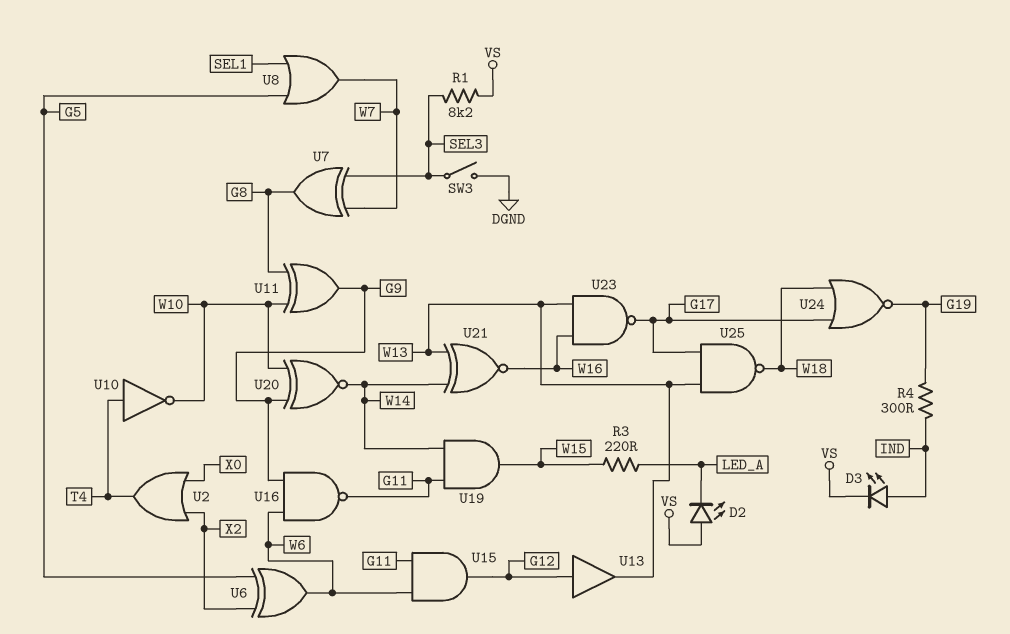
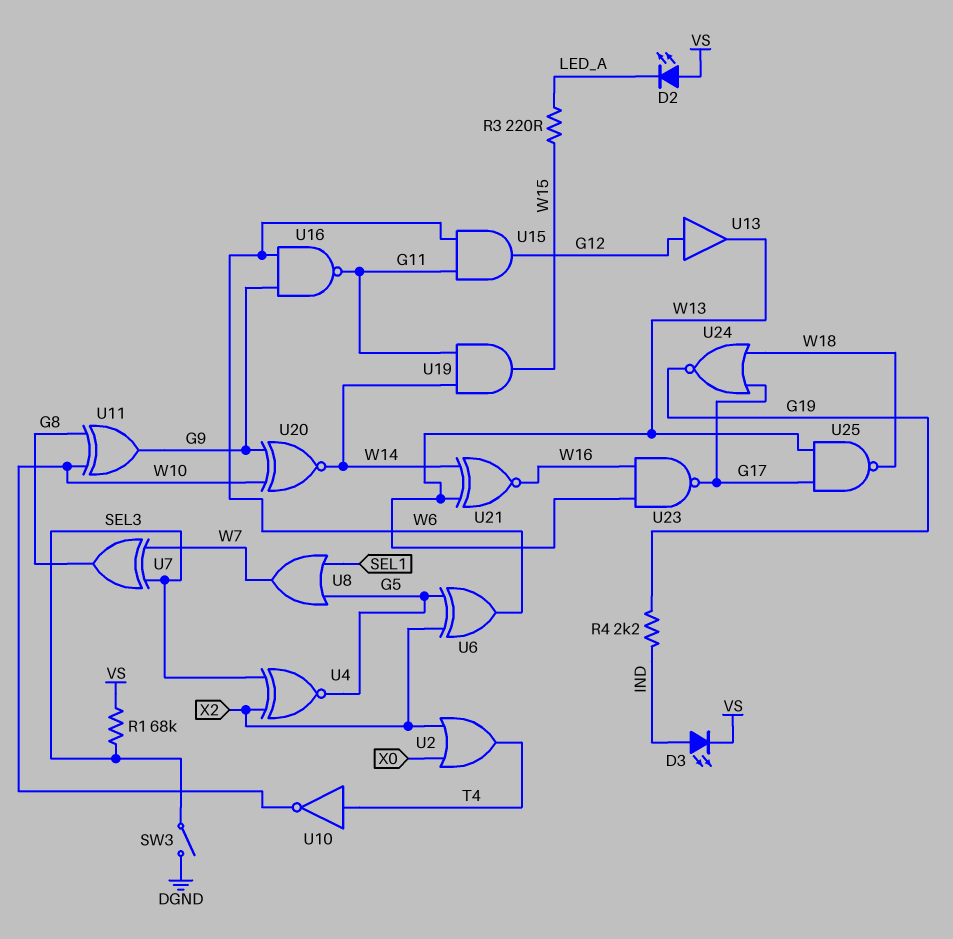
R1: 8.2k (SEL3, VS) -> 68k (SEL3, VS)
R4: 300 (G19, IND) -> 2.2k (G19, IND)
U4: none -> XNOR (in SEL3, in X2, out G5)

